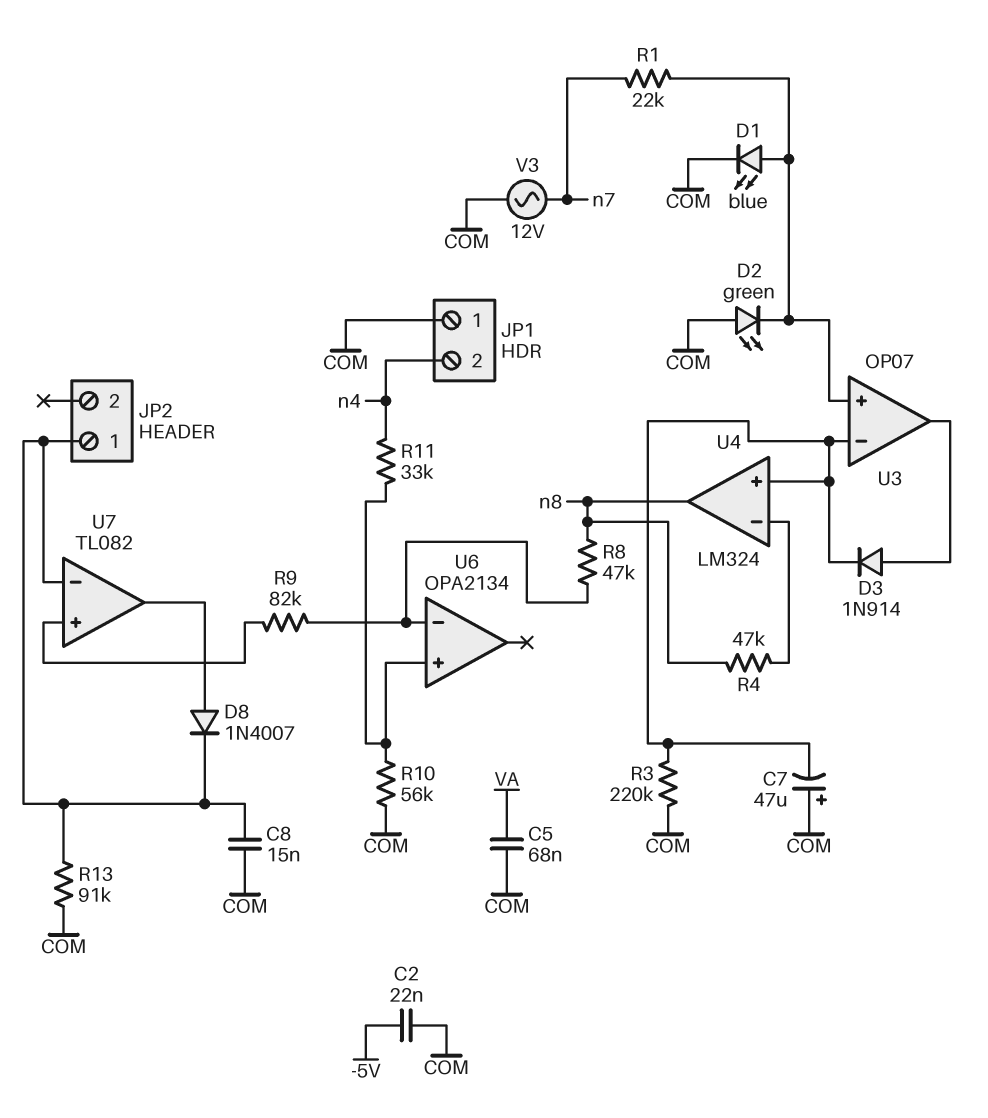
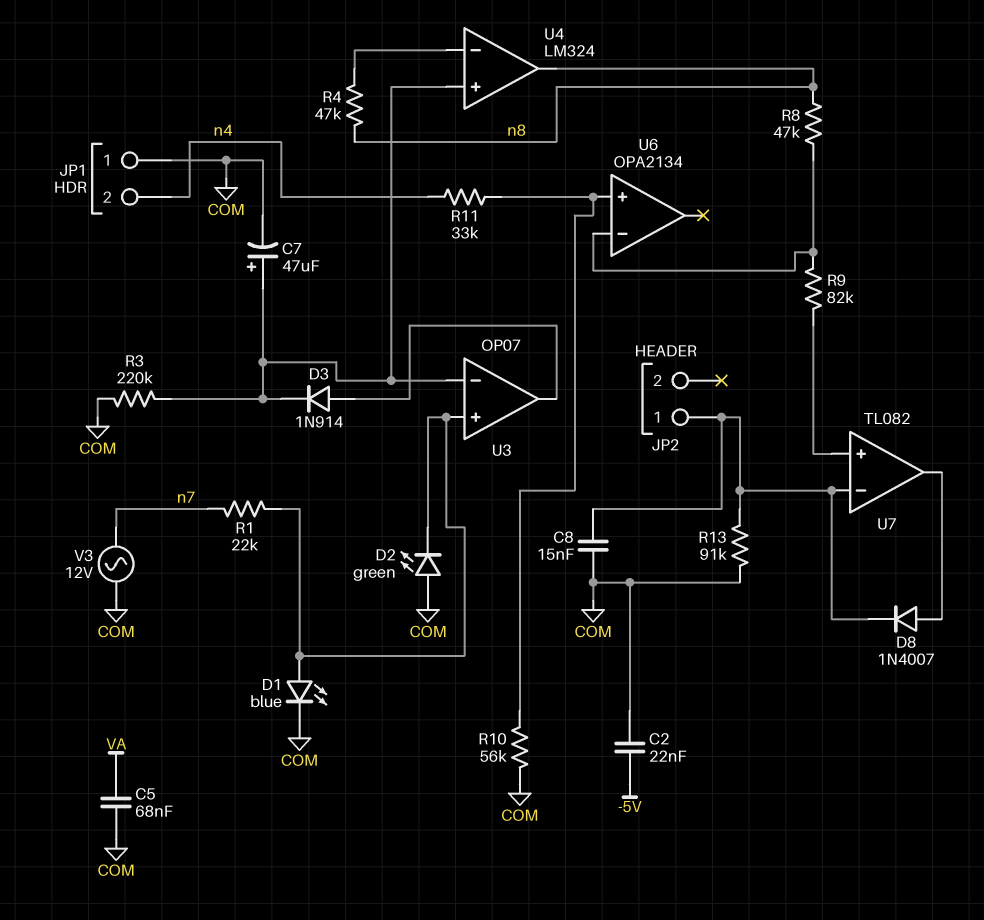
C7: 47uF (plus COM, minus U3/in-) -> 47uF (plus U3/in-, minus COM)

